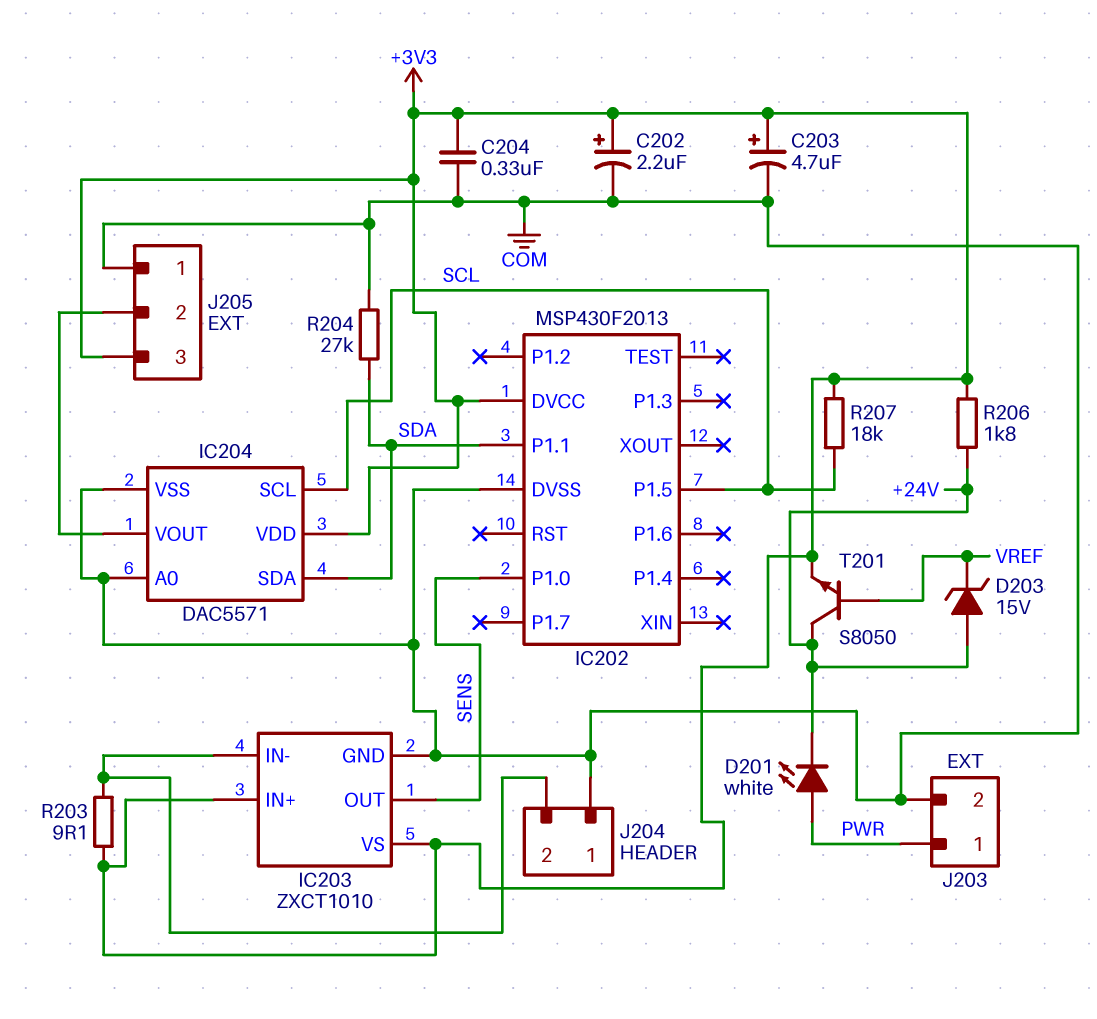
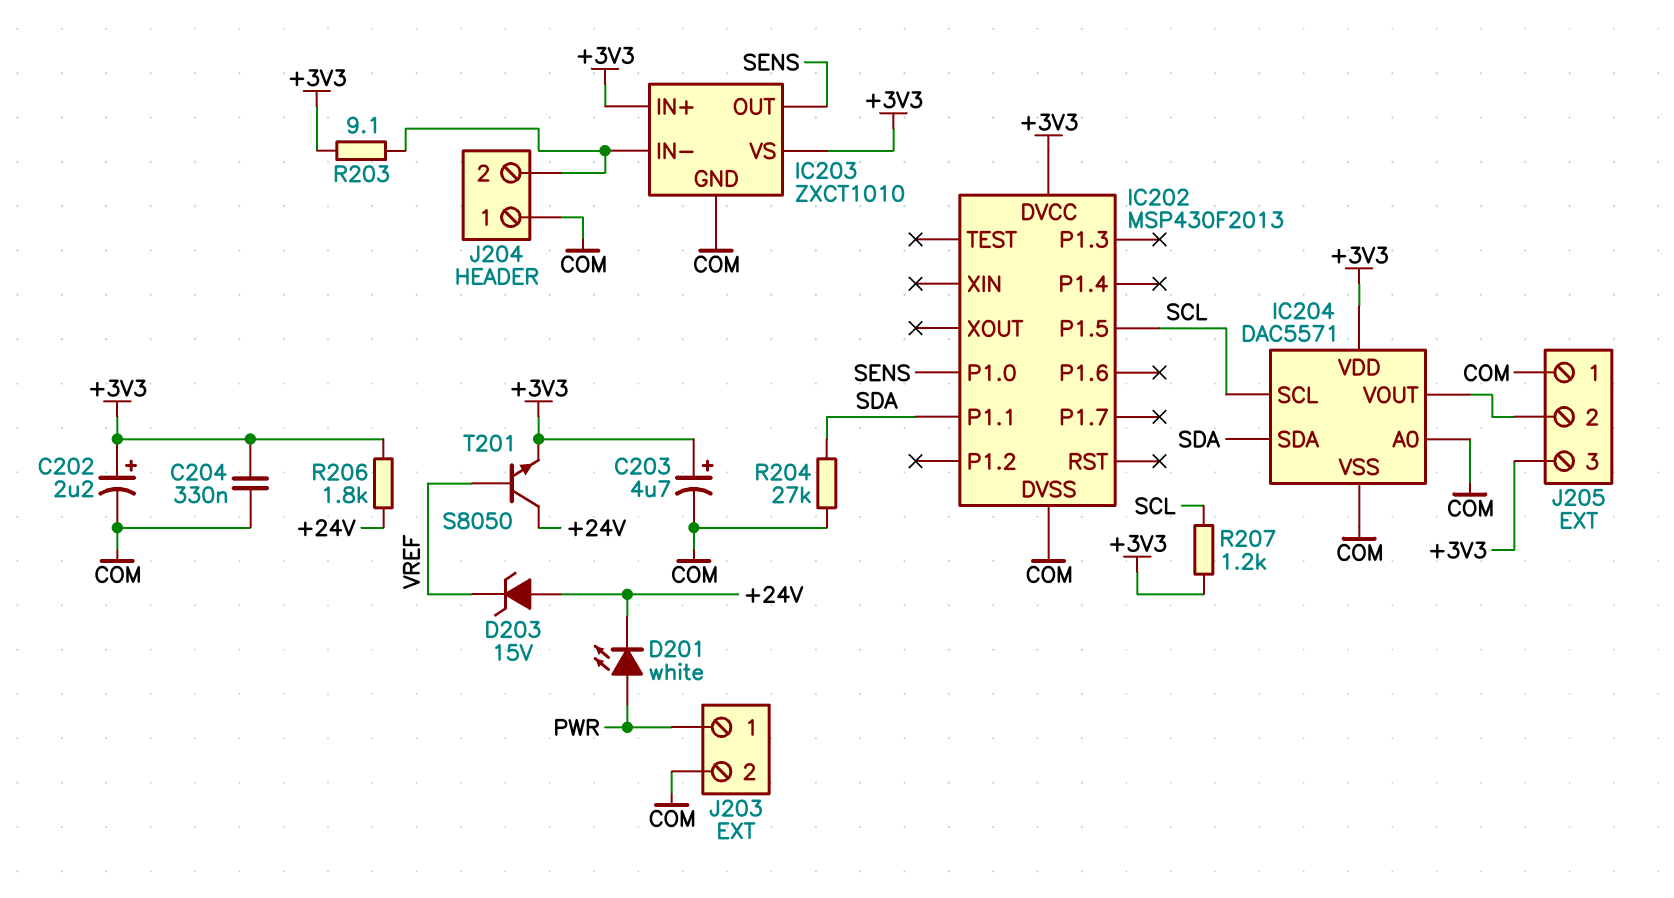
R207: 18k (+3V3, SCL) -> 1.2k (+3V3, SCL)

